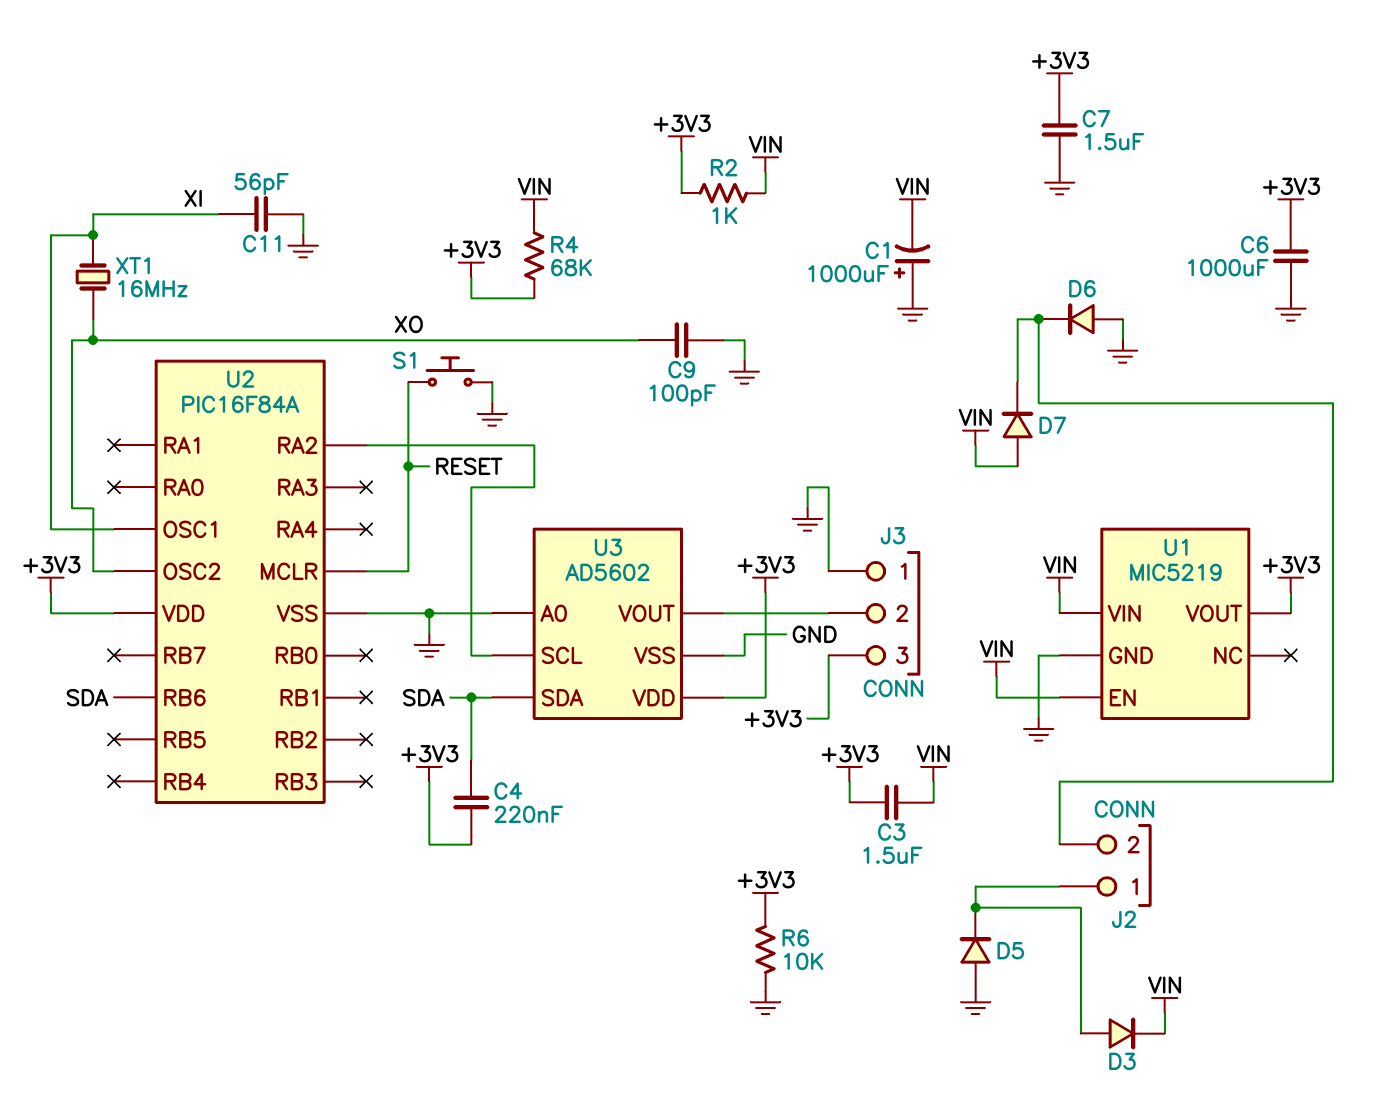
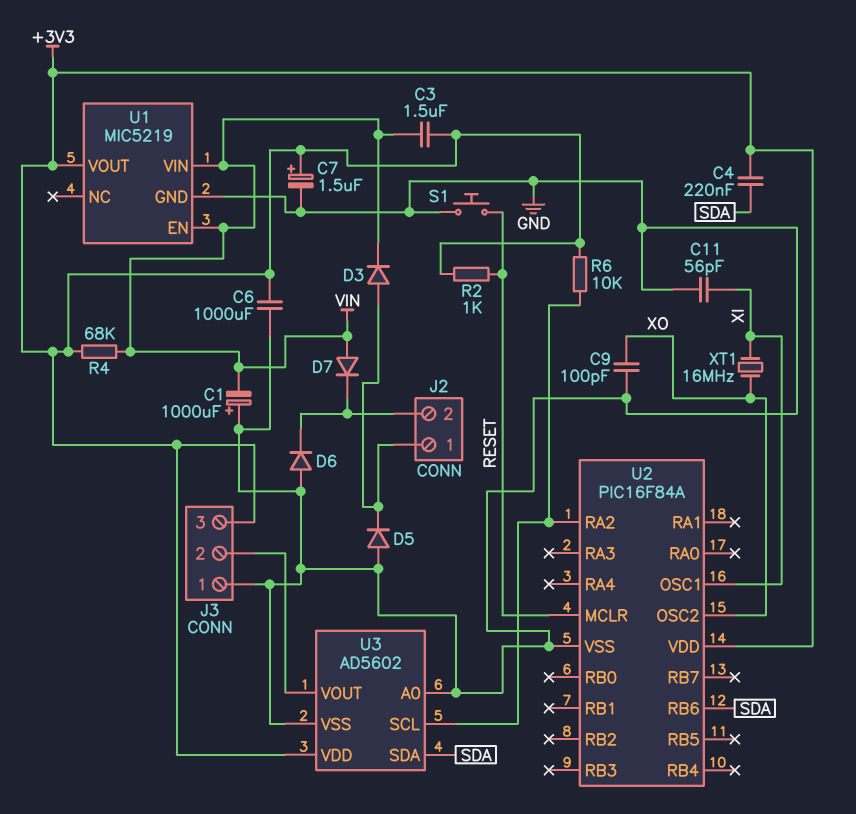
C7: 1.5uF (+3V3, GND) -> 1.5uF (plus +3V3, minus GND)
R2: 1k (+3V3, VIN) -> 1k (+3V3, RESET)
R6: 10k (+3V3, GND) -> 10k (+3V3, U2/RA2)

